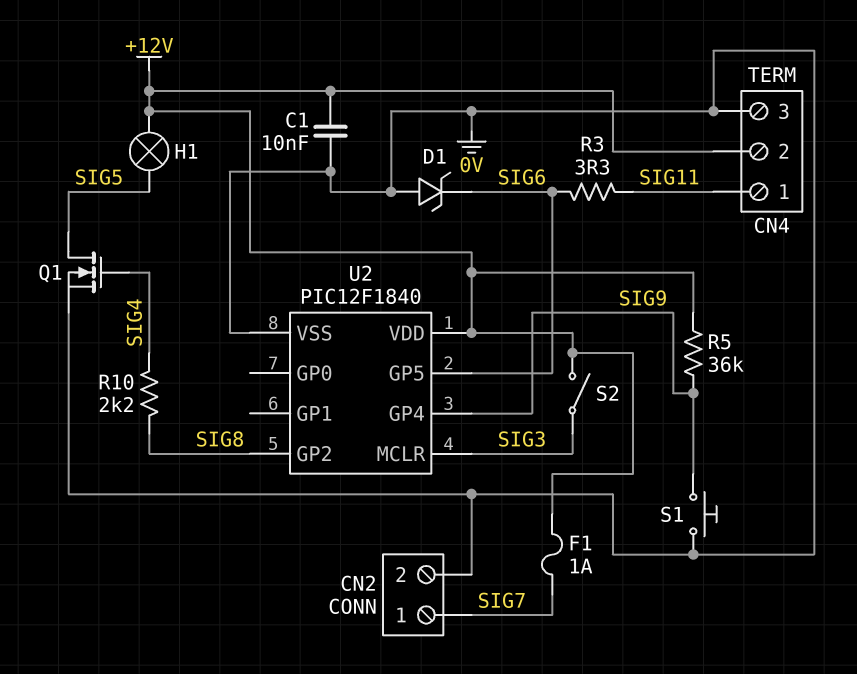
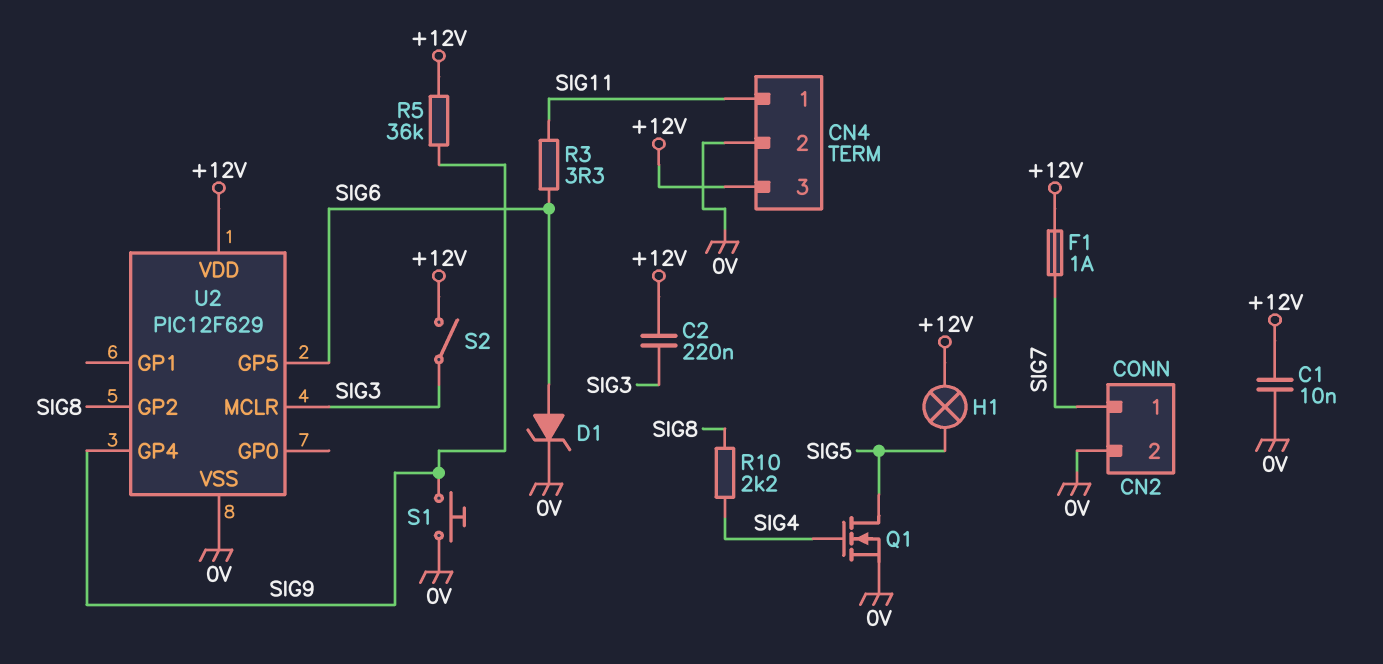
C2: none -> 220nF (+12V, SIG3)
CN4 pin 2: +12V -> 0V
CN4 pin 3: 0V -> +12V
D1: zener (A 0V, K SIG6) -> zener (A SIG6, K 0V)
U2: PIC12F1840 -> PIC12F629

